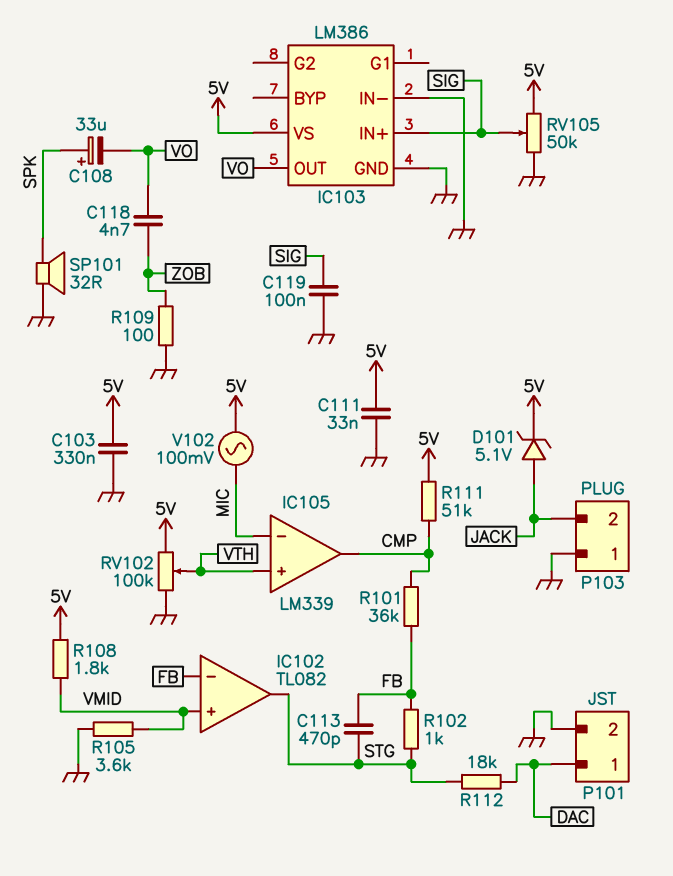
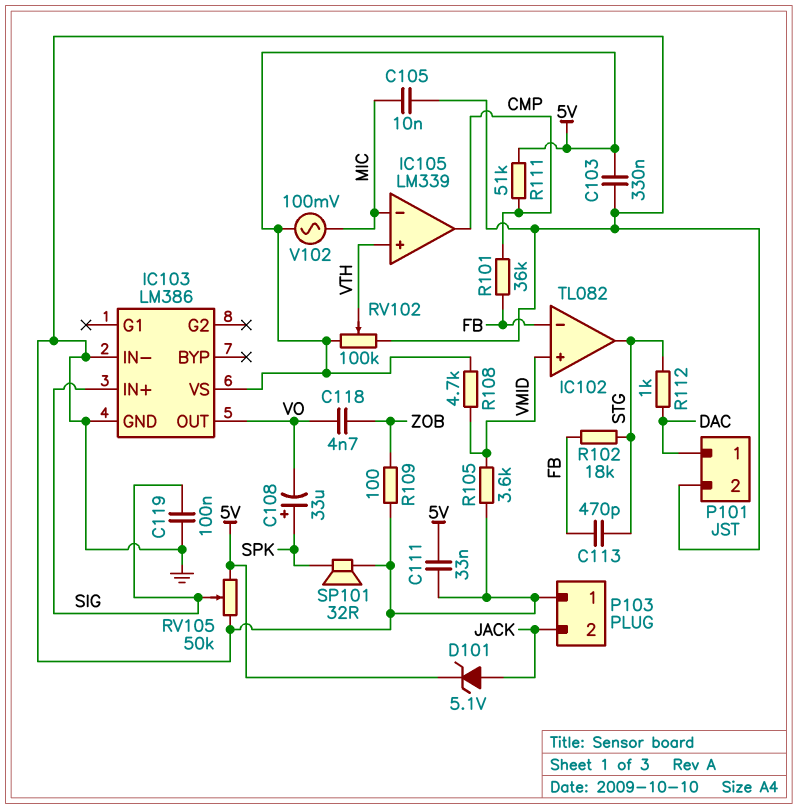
C105: none -> 10nF (GND, MIC)
R102: 1k (FB, STG) -> 18k (FB, STG)
R108: 1.8k (5V, VMID) -> 4.7k (5V, VMID)
R112: 18k (DAC, STG) -> 1k (DAC, STG)

